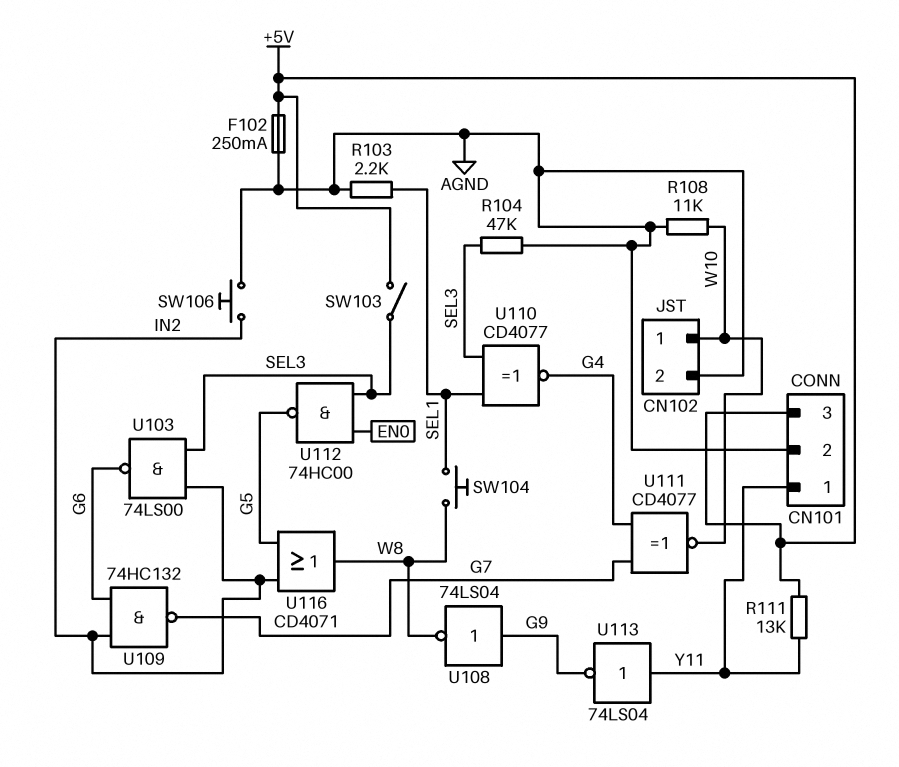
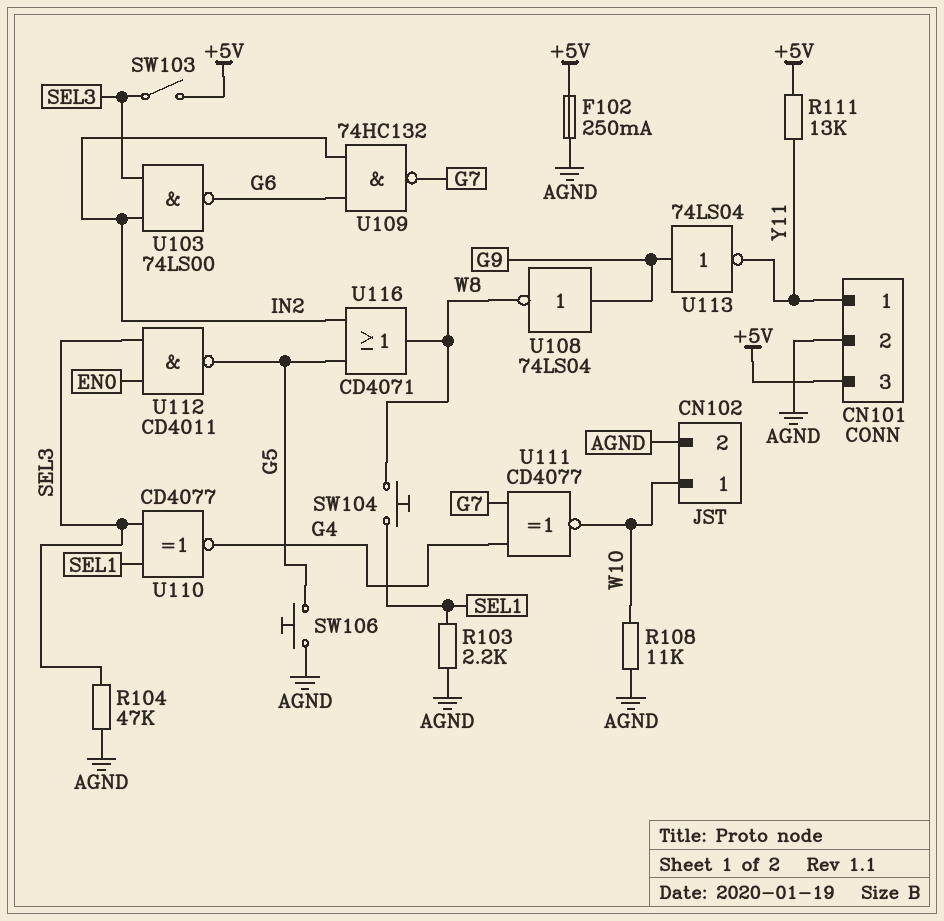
SW106: button (AGND, IN2) -> button (AGND, G5)
U112: NAND 74HC00 (in EN0, in SEL3, out G5) -> NAND CD4011 (in EN0, in SEL3, out G5)
U113: NOT 74LS04 (in Y11, out G9) -> NOT 74LS04 (in G9, out Y11)

